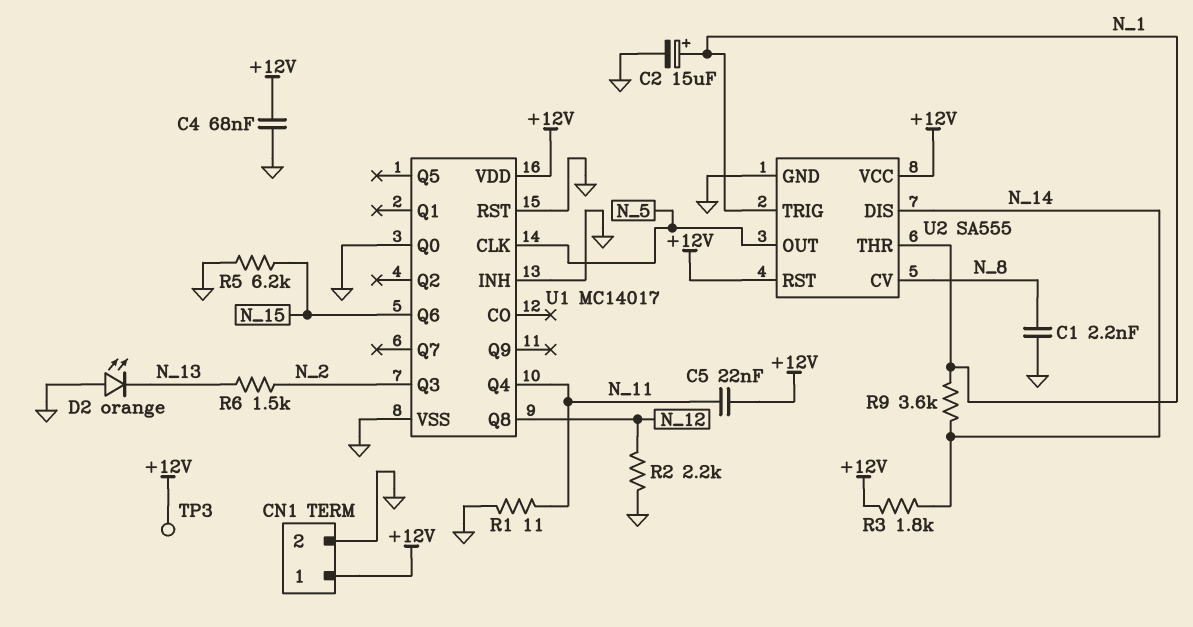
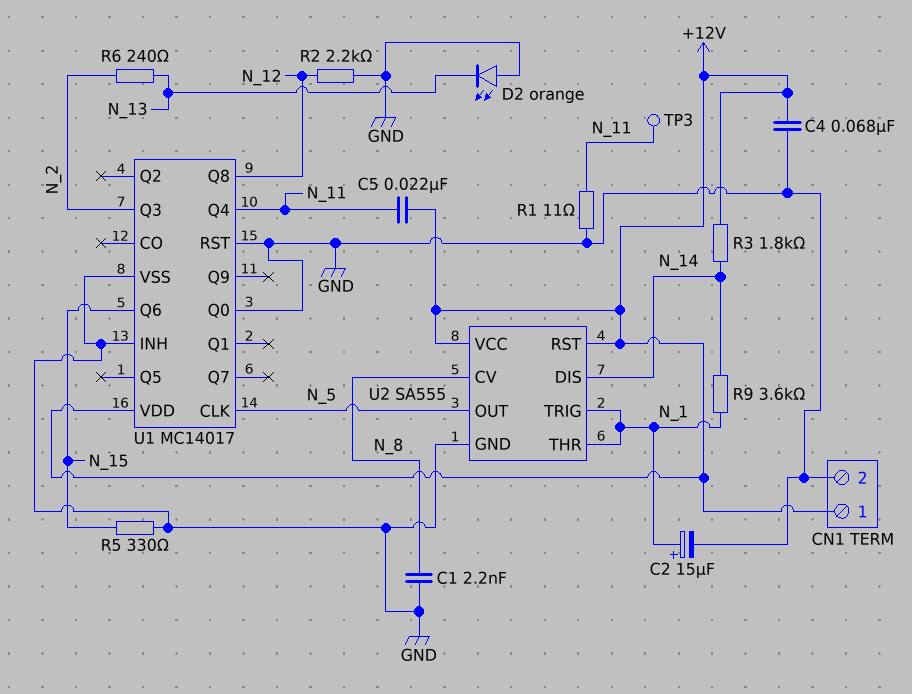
R5: 6.2k (GND, N_15) -> 330 (GND, N_15)
R6: 1.5k (N_2, N_13) -> 240 (N_2, N_13)
TP3: test point (+12V) -> test point (N_11)

